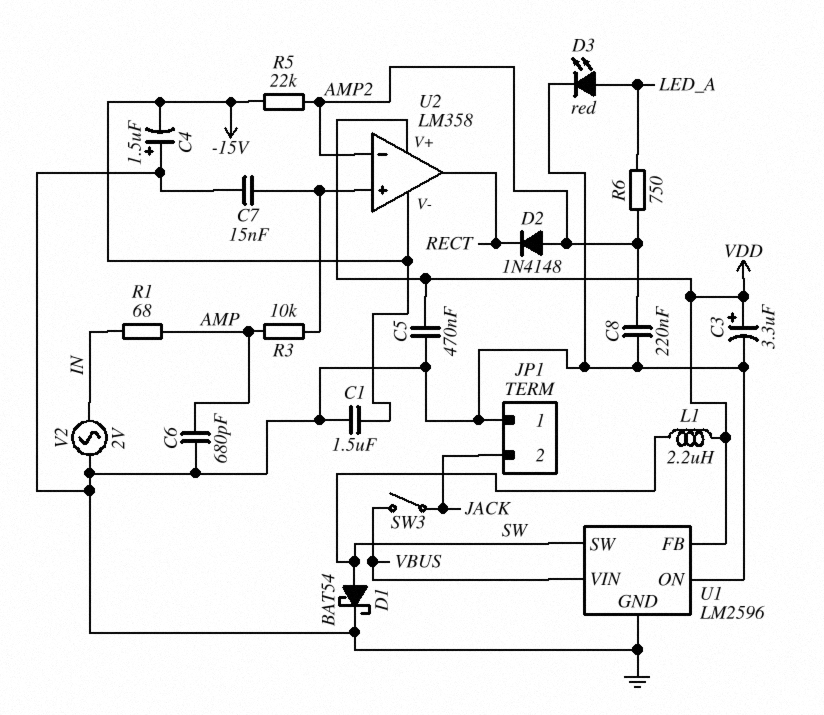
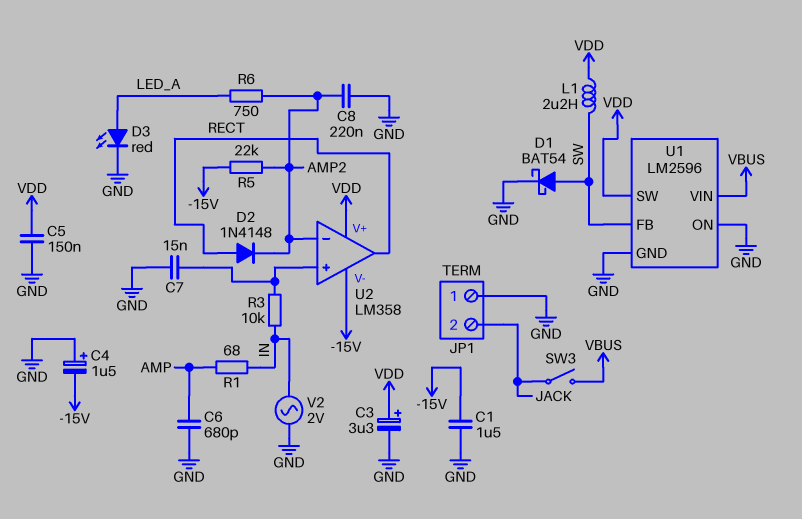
C5: 470nF (GND, VDD) -> 150nF (GND, VDD)
D2: diode 1N4148 (A AMP2, K RECT) -> diode 1N4148 (A RECT, K AMP2)
R3: 10k (AMP, U2/in+) -> 10k (IN, U2/in+)
U1 pin FB: VDD -> SW
U1 pin SW: SW -> VDD

